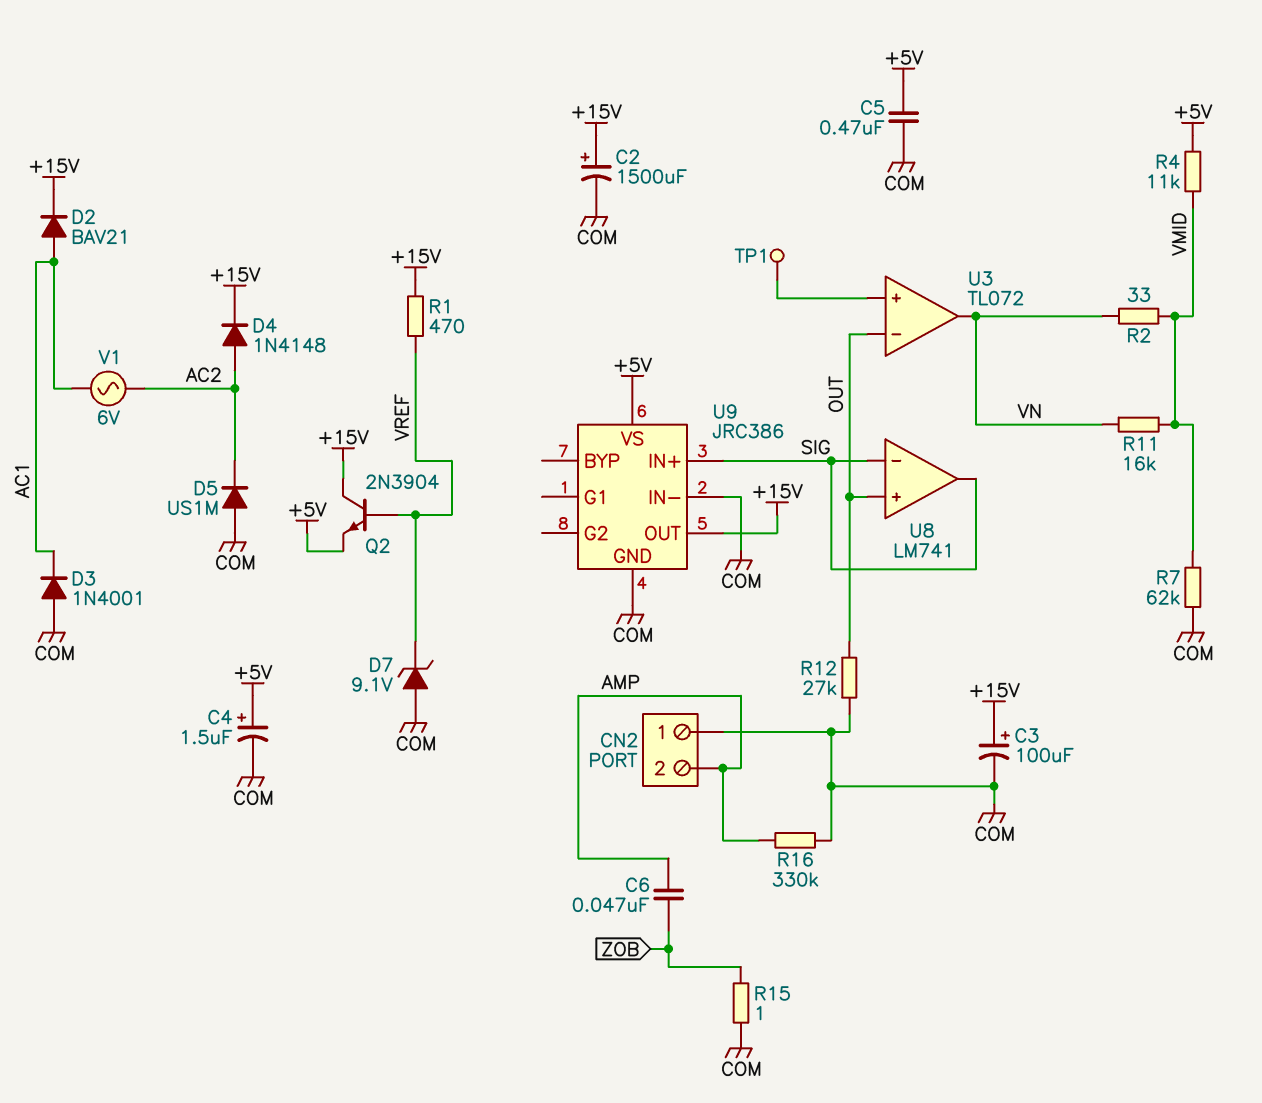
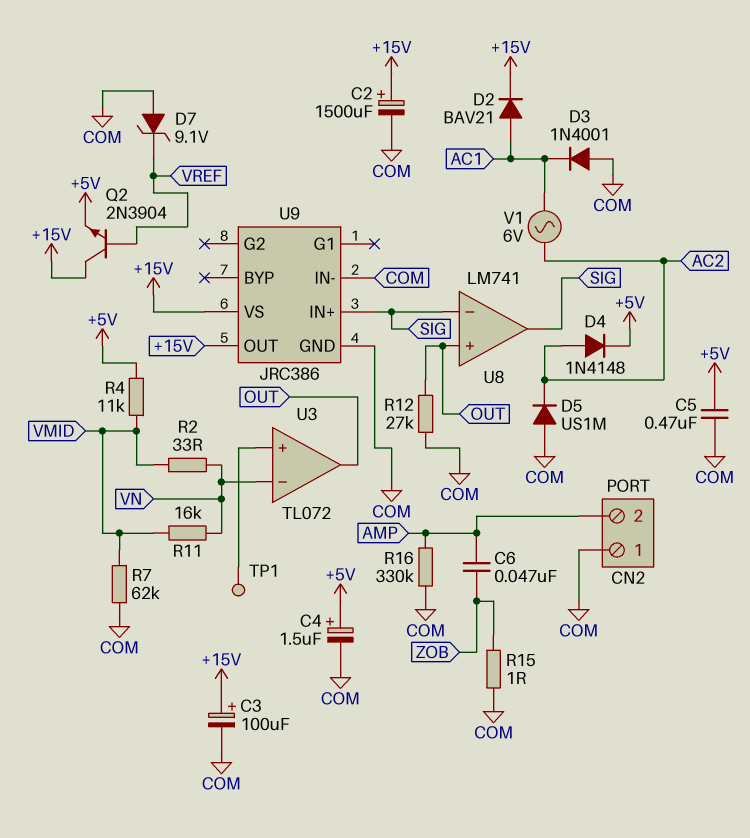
D4: diode 1N4148 (A AC2, K +15V) -> diode 1N4148 (A AC2, K +5V)
R1: 470 (+15V, VREF) -> none
U3 pin in-: OUT -> VN
U3 pin out: VN -> OUT
U9 pin VS: +5V -> +15V

